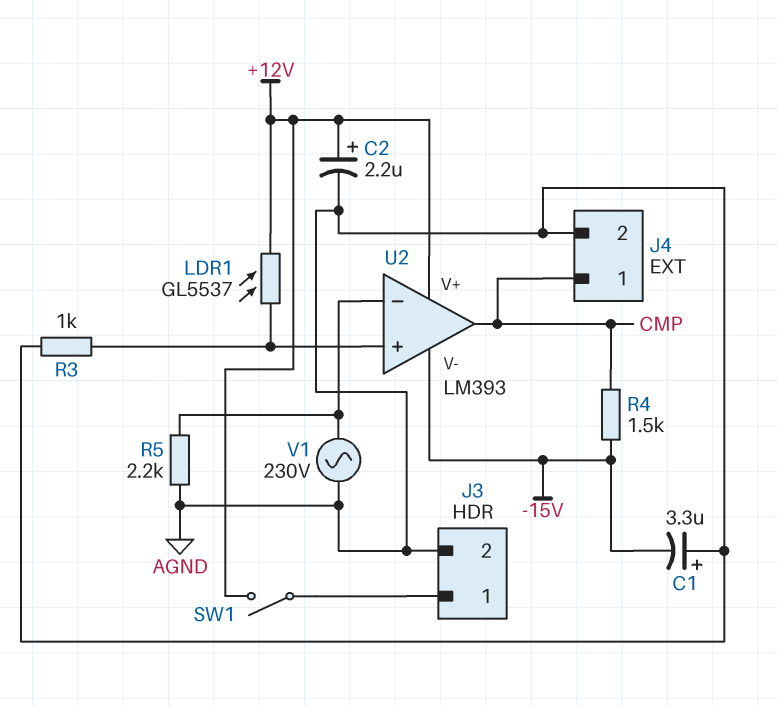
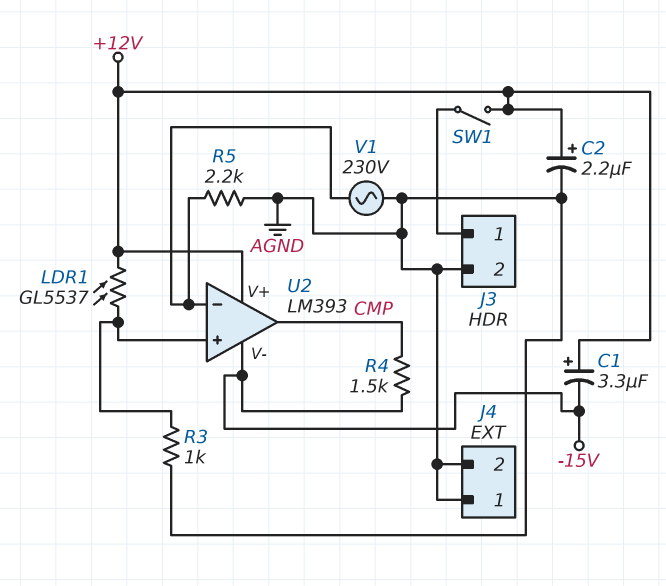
C1: 3.3uF (plus AGND, minus -15V) -> 3.3uF (plus +12V, minus -15V)
J4 pin 1: CMP -> AGND

